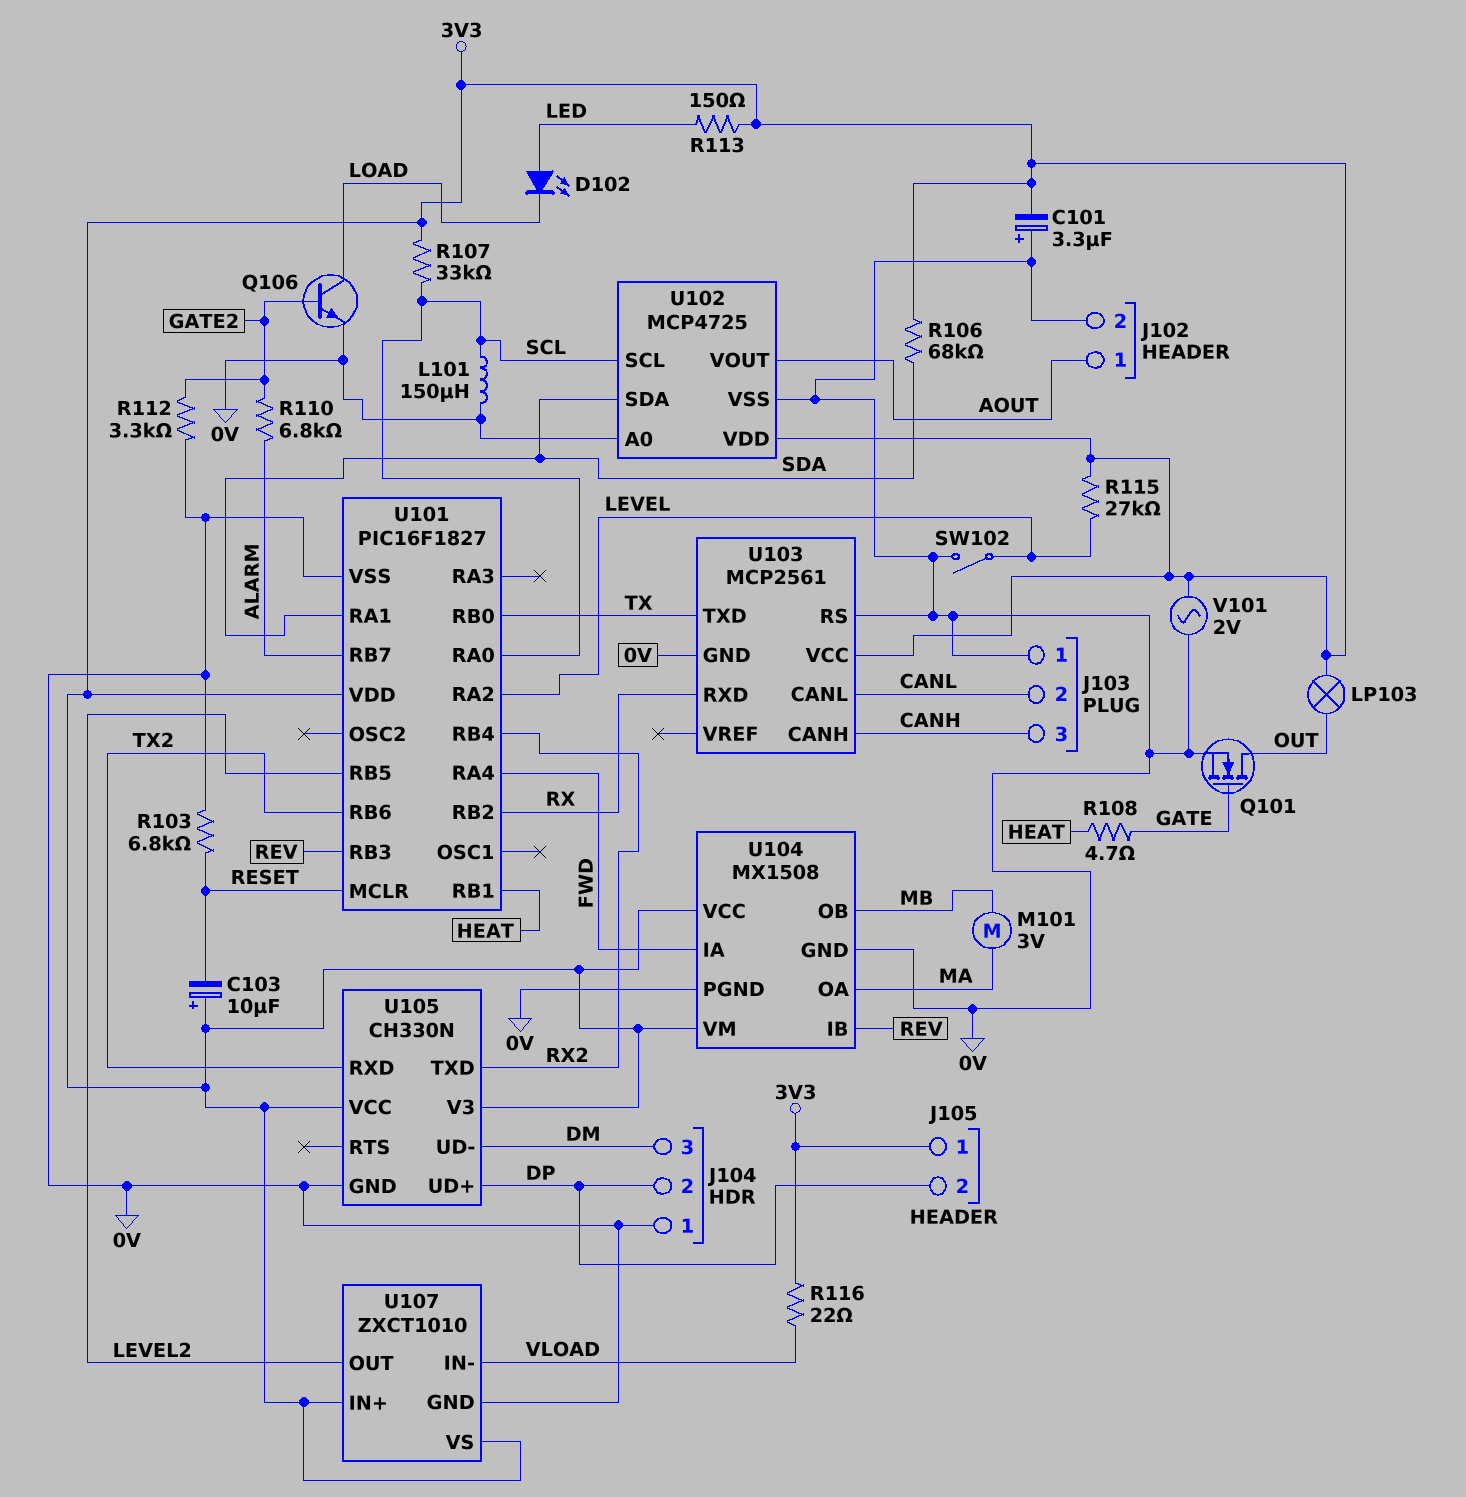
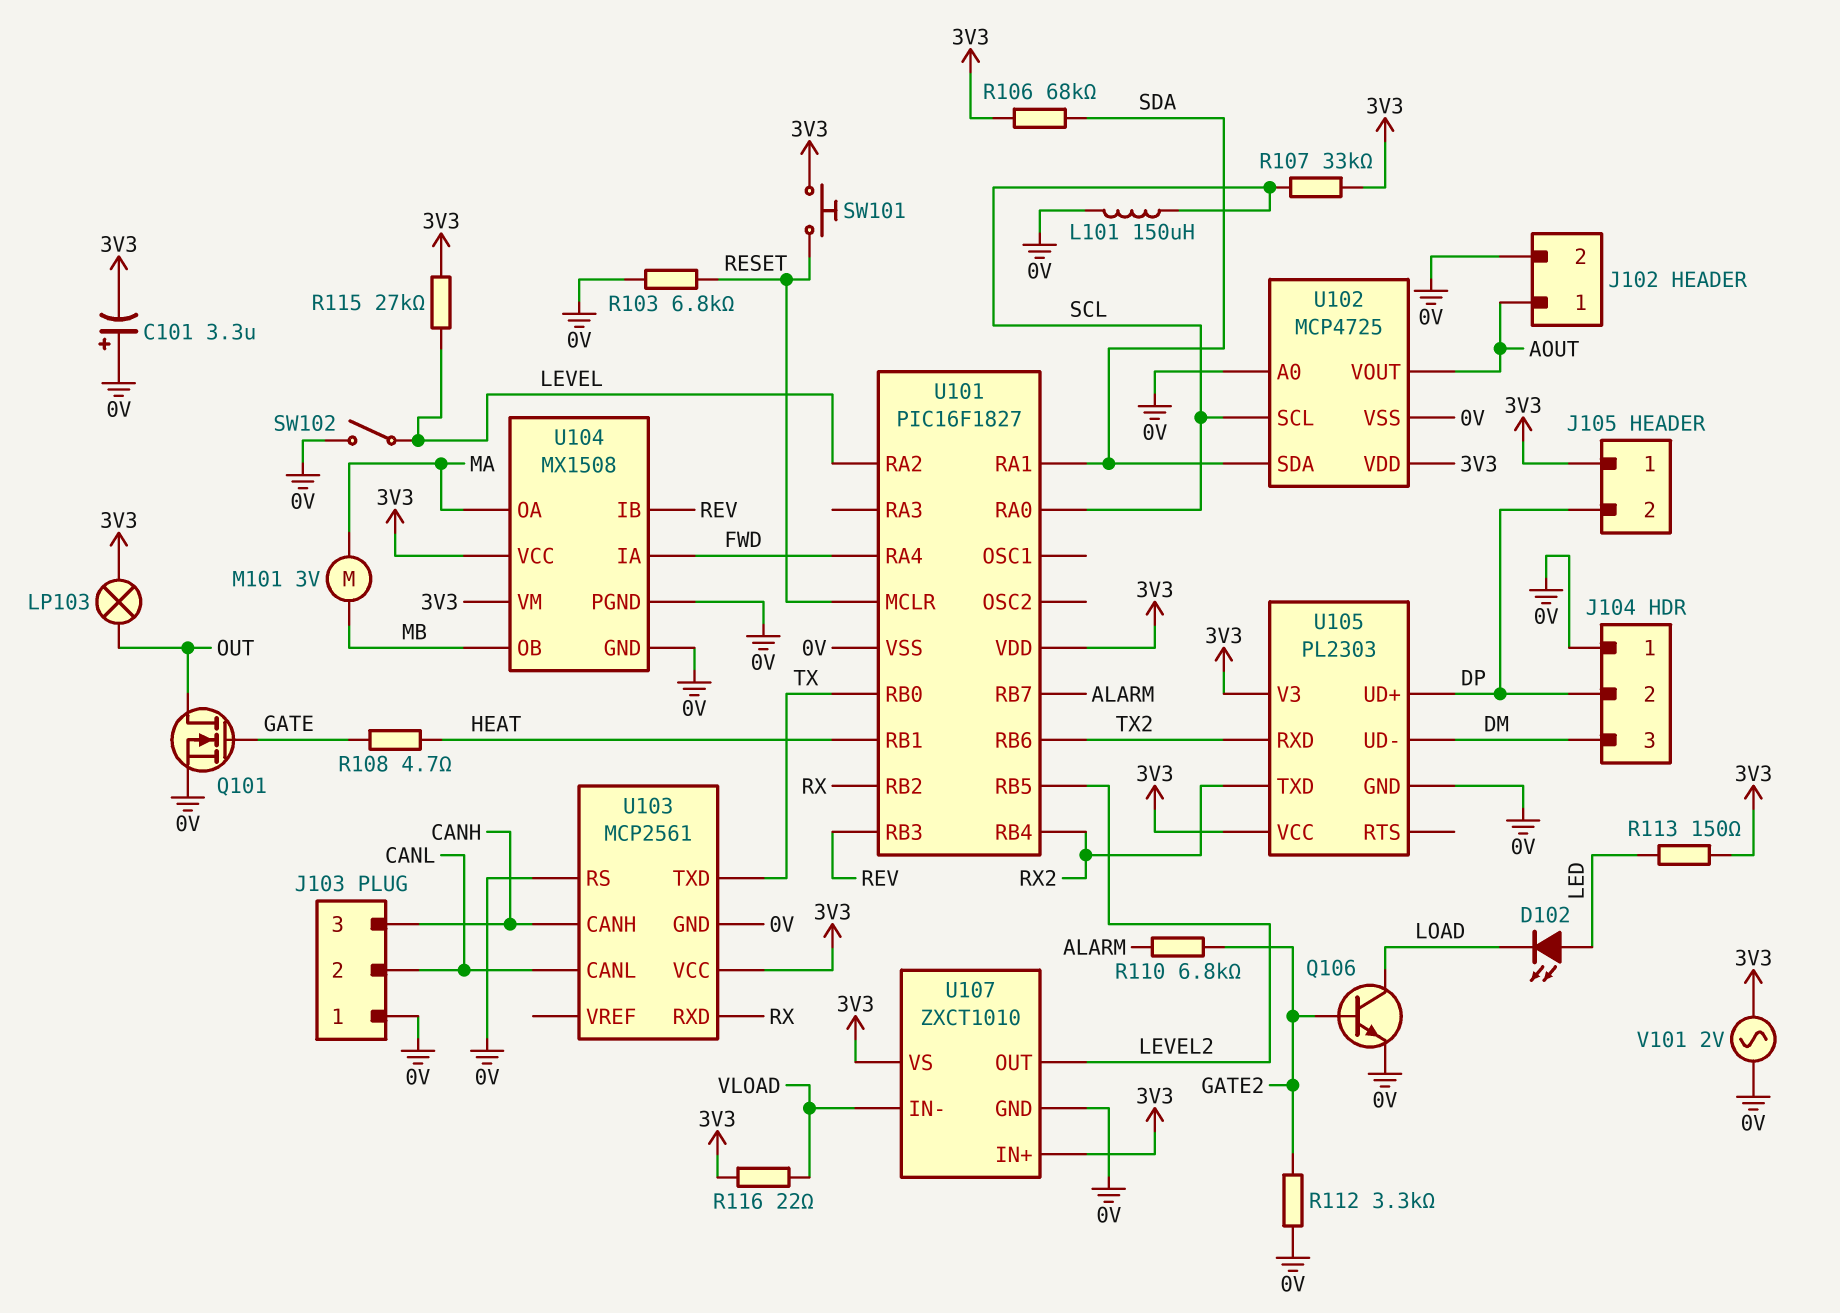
C103: 10uF (plus 3V3, minus RESET) -> none
SW101: none -> button (3V3, RESET)
U105: CH330N -> PL2303

